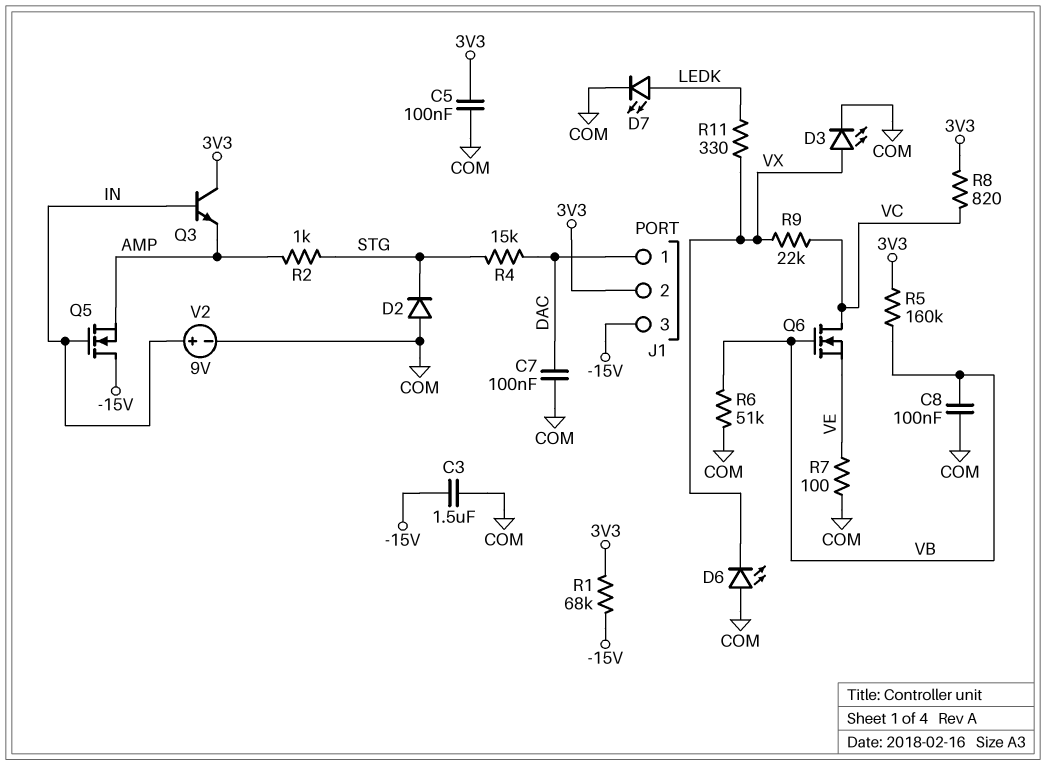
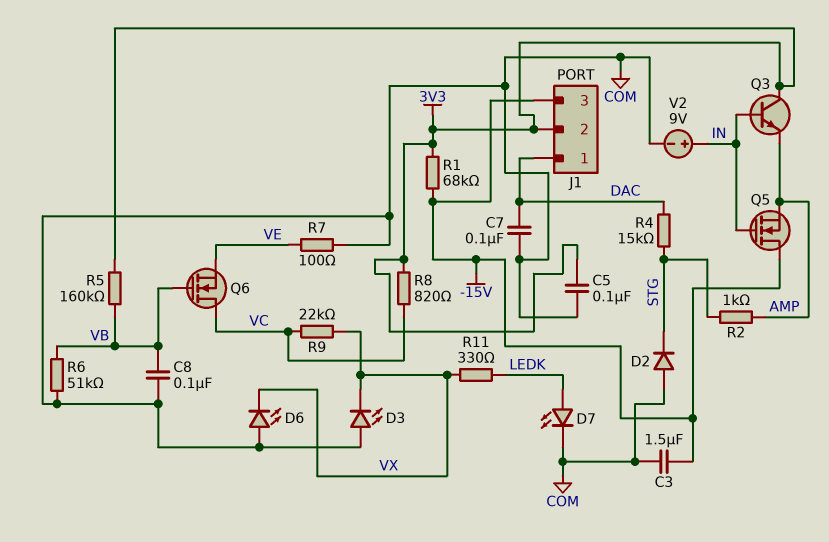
D3: LED (A VX, K COM) -> LED (A COM, K VX)

